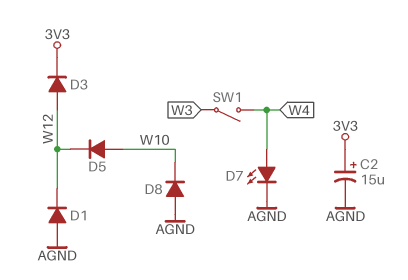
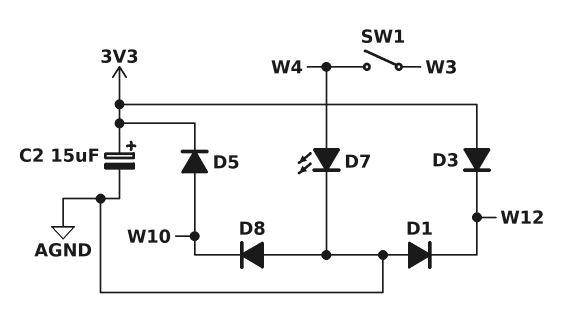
D3: diode (A W12, K 3V3) -> diode (A 3V3, K W12)
D5: diode (A W10, K W12) -> diode (A W10, K 3V3)

